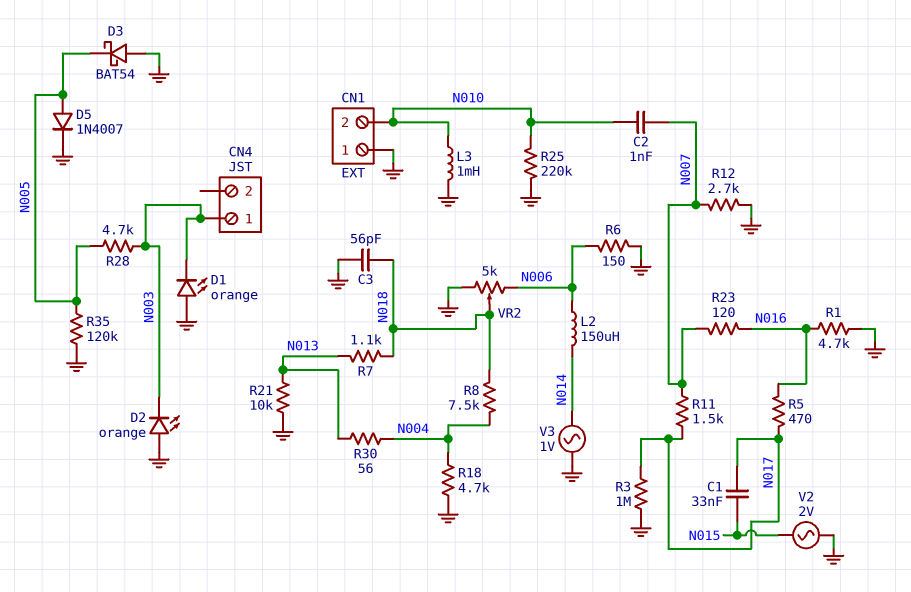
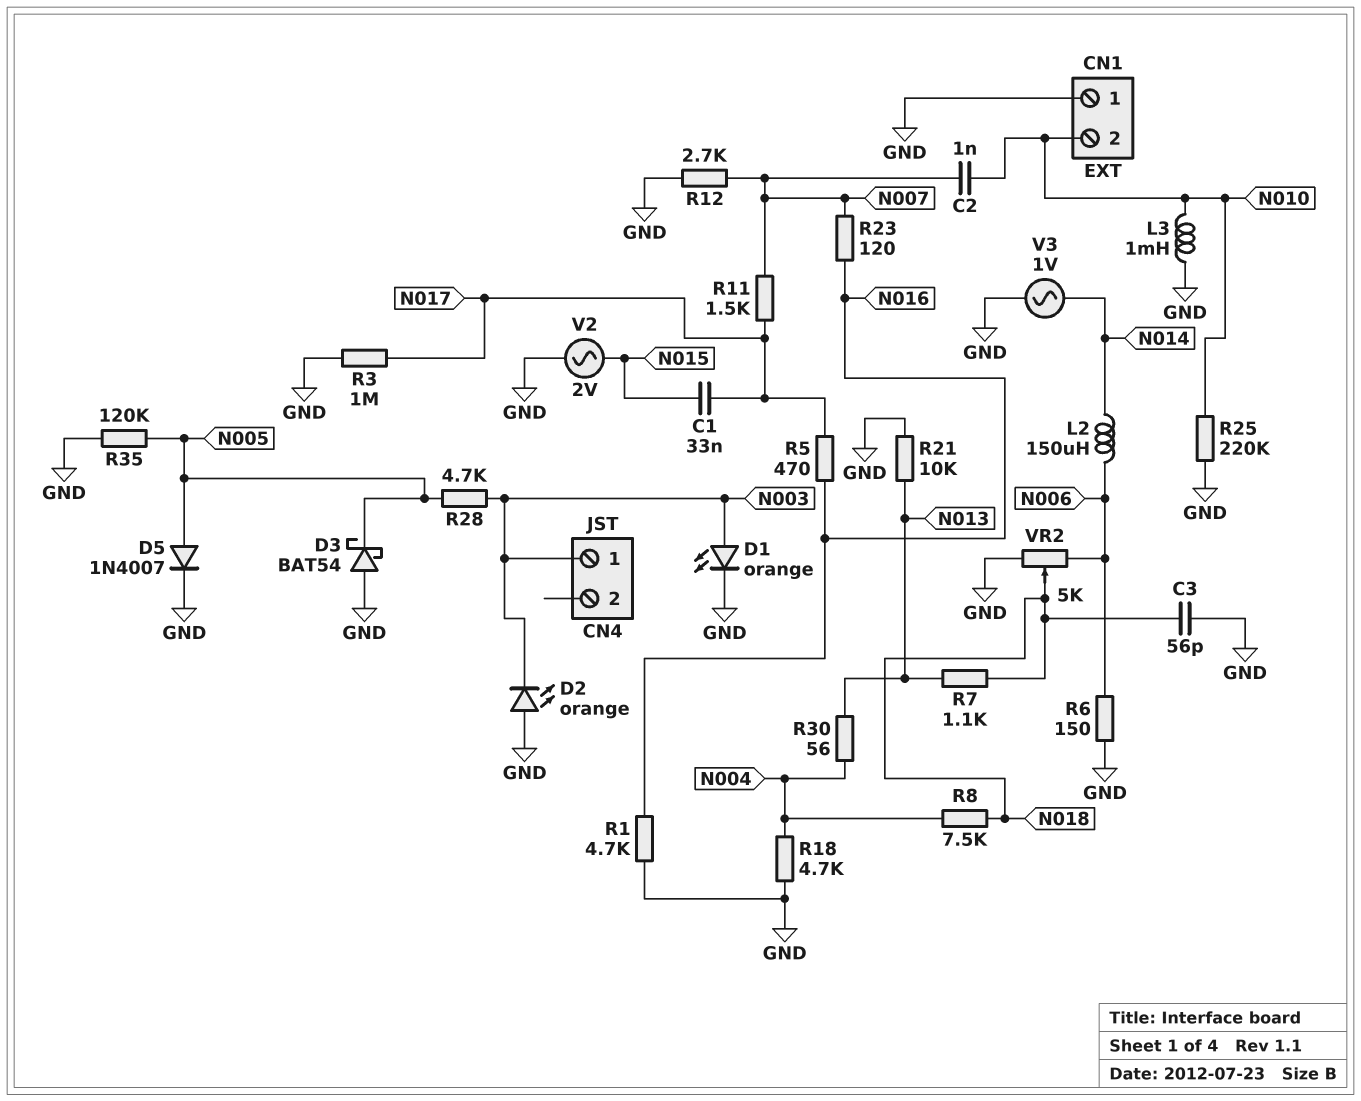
D1: LED orange (A GND, K N003) -> LED orange (A N003, K GND)

